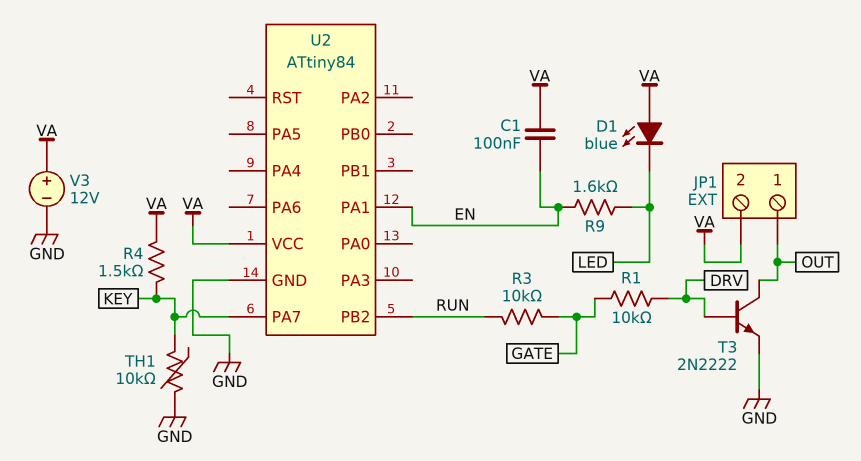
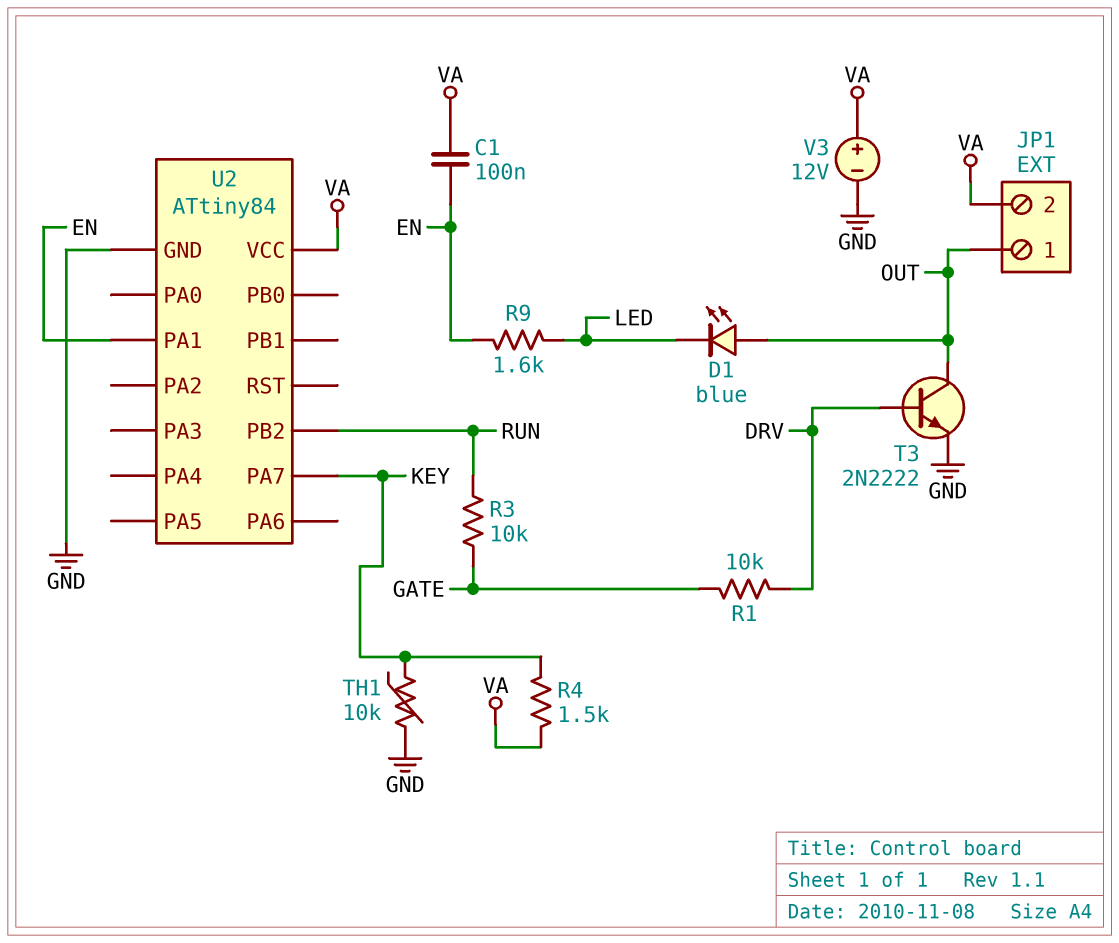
D1: LED blue (A VA, K LED) -> LED blue (A OUT, K LED)

